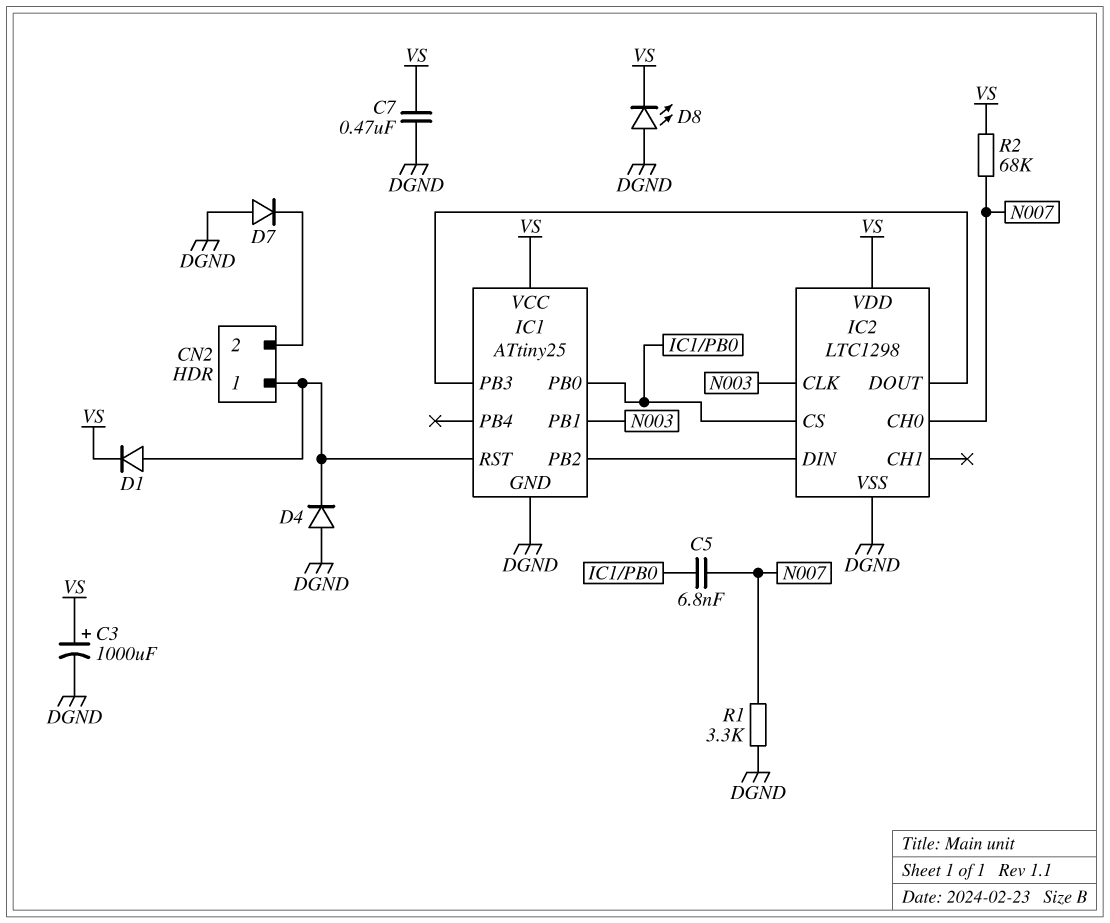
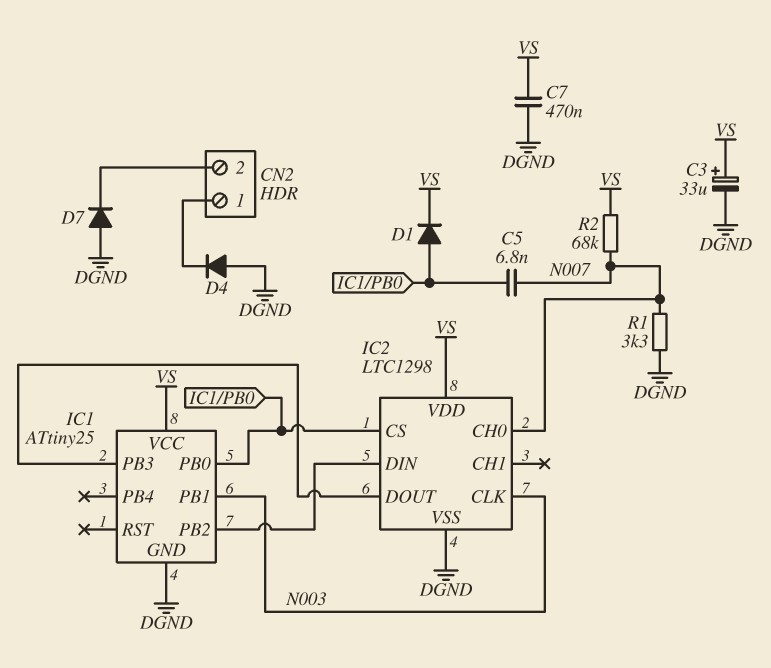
C3: 1000uF (plus VS, minus DGND) -> 33uF (plus VS, minus DGND)
D1: diode (A CN2/1, K VS) -> diode (A IC1/PB0, K VS)
D8: LED (A DGND, K VS) -> none
IC1 pin RST: CN2/1 -> none

